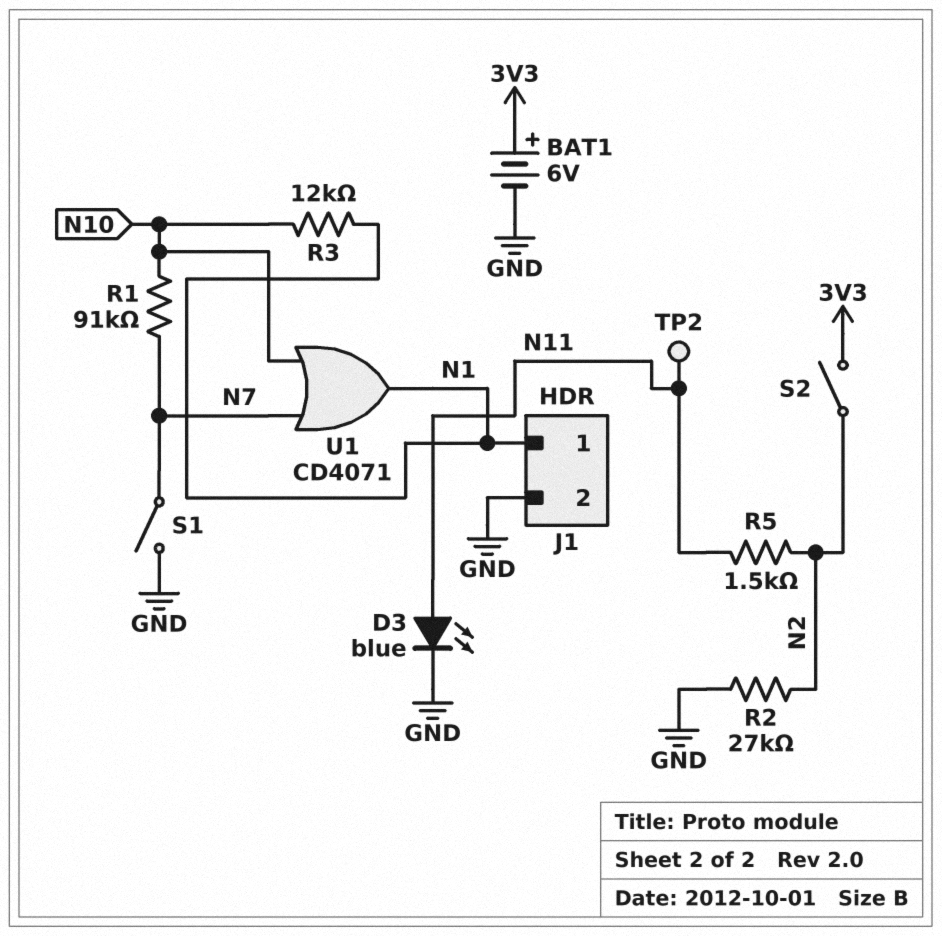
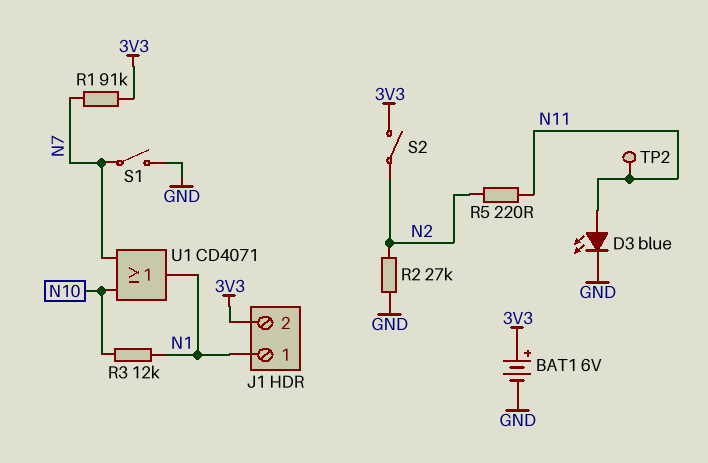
J1 pin 2: GND -> 3V3
R1: 91k (N7, N10) -> 91k (3V3, N7)
R5: 1.5k (N2, N11) -> 220 (N2, N11)

